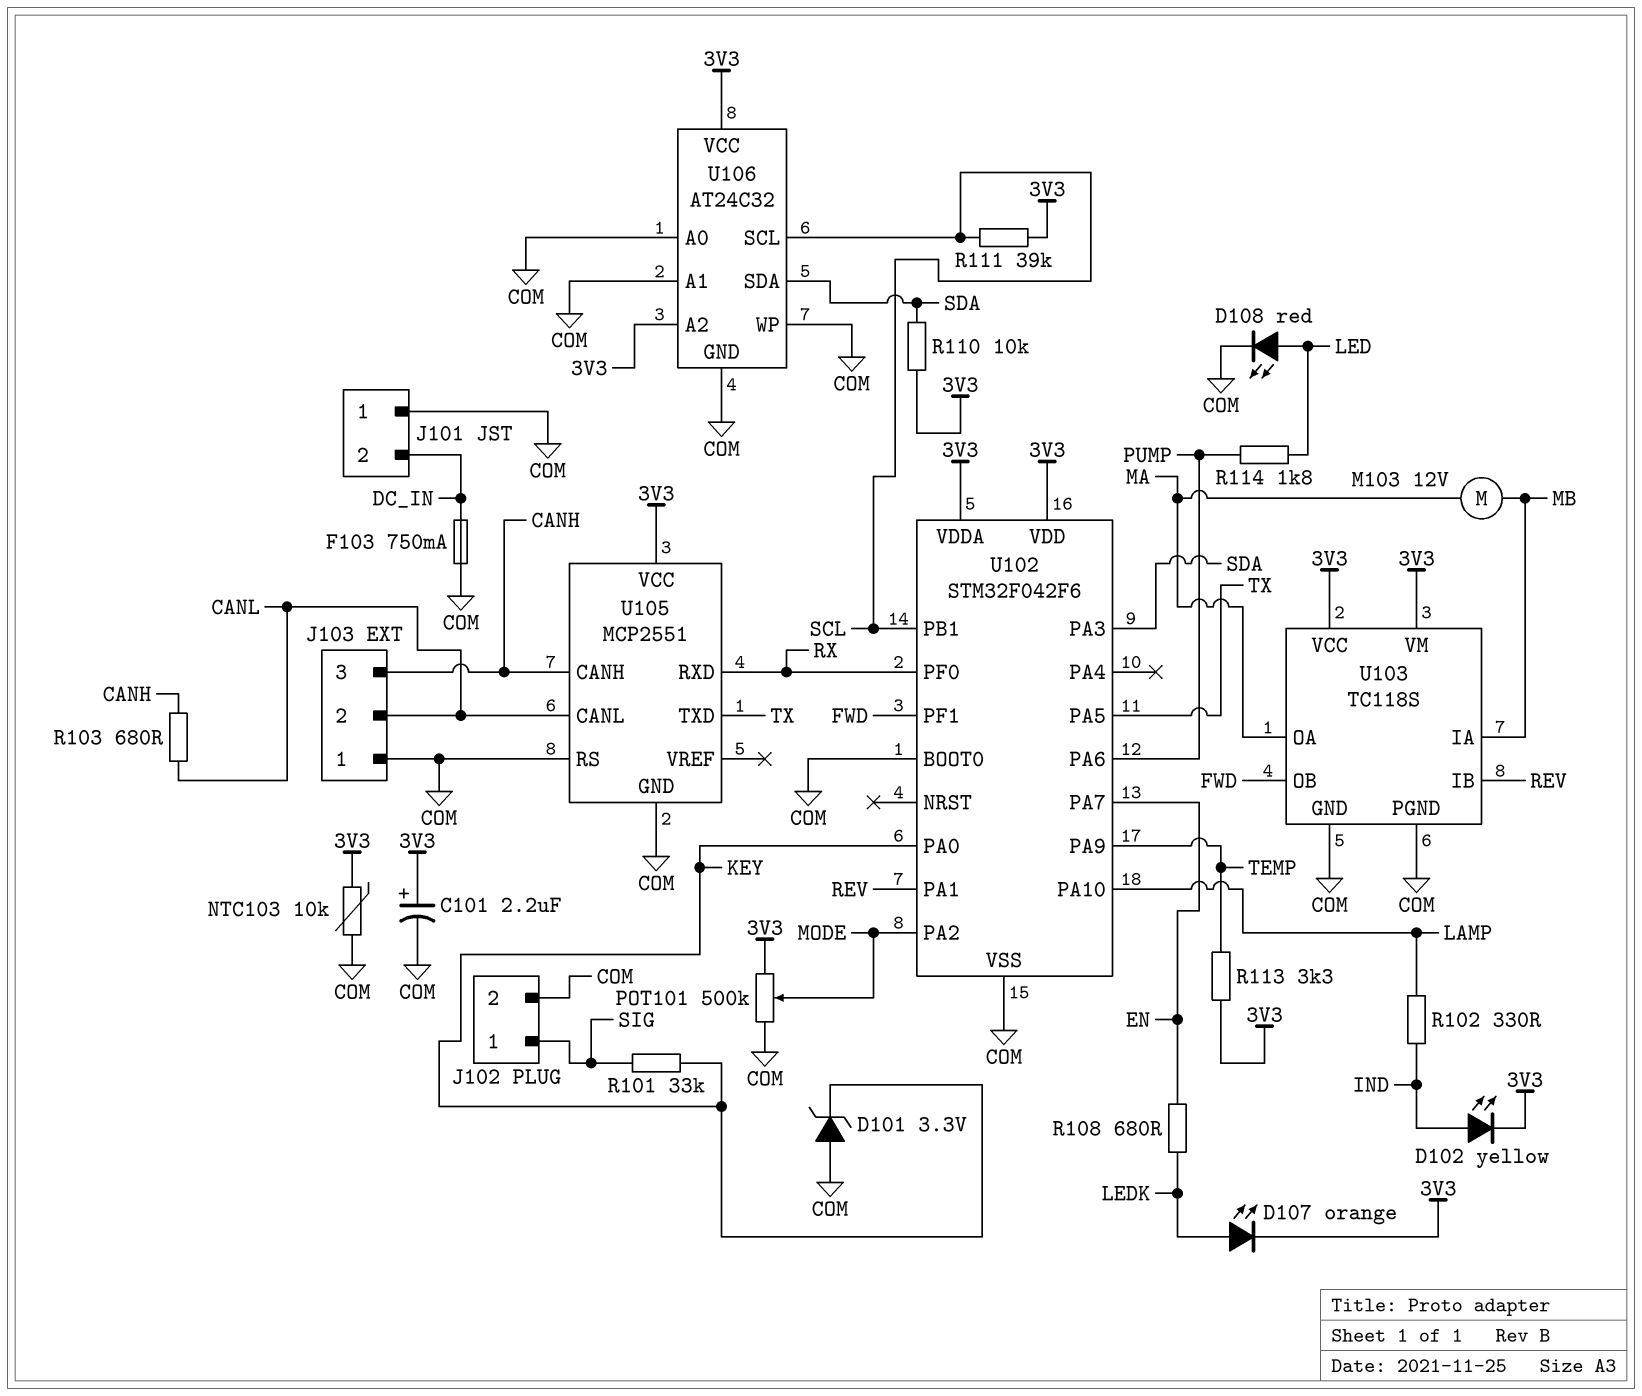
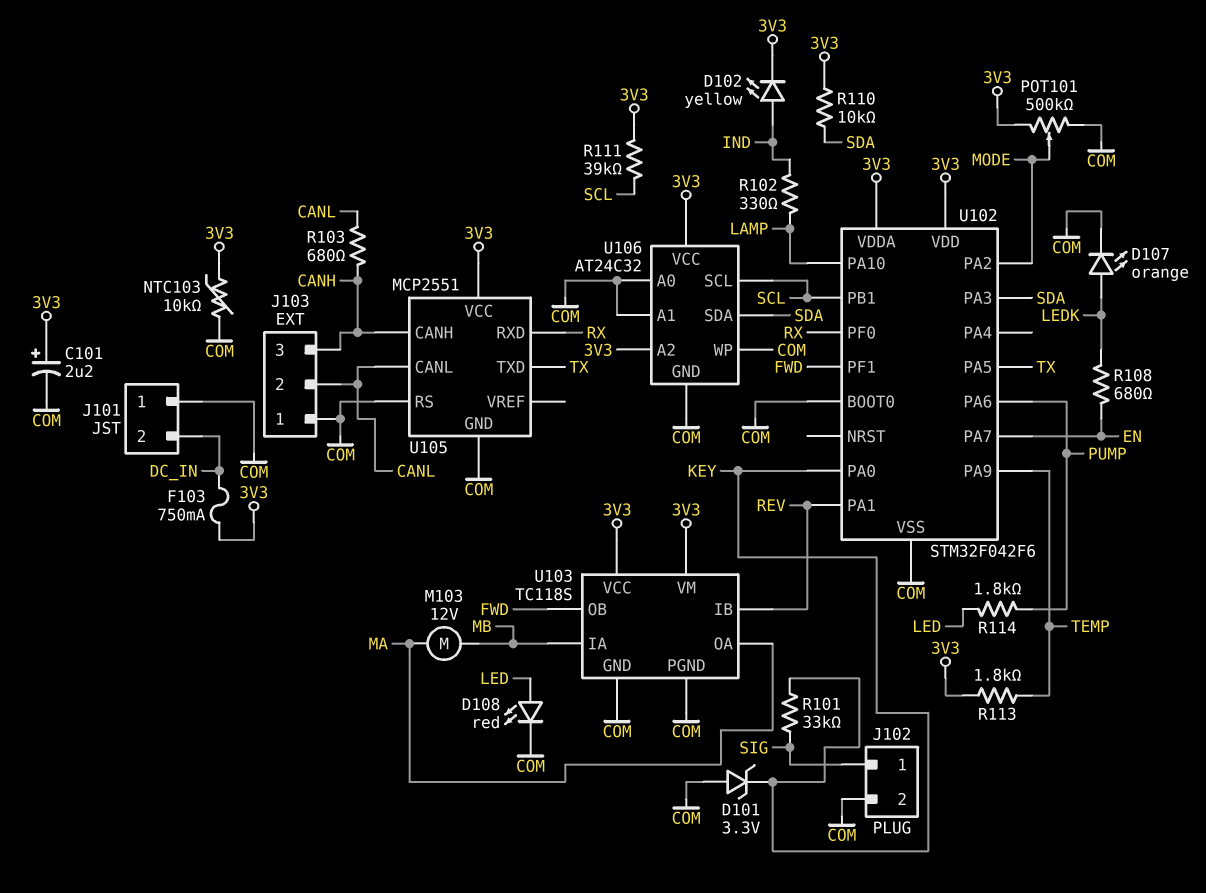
D107: LED orange (A LEDK, K 3V3) -> LED orange (A LEDK, K COM)
F103: 750mA (COM, DC_IN) -> 750mA (3V3, DC_IN)
R113: 3.3k (3V3, TEMP) -> 1.8k (3V3, TEMP)

